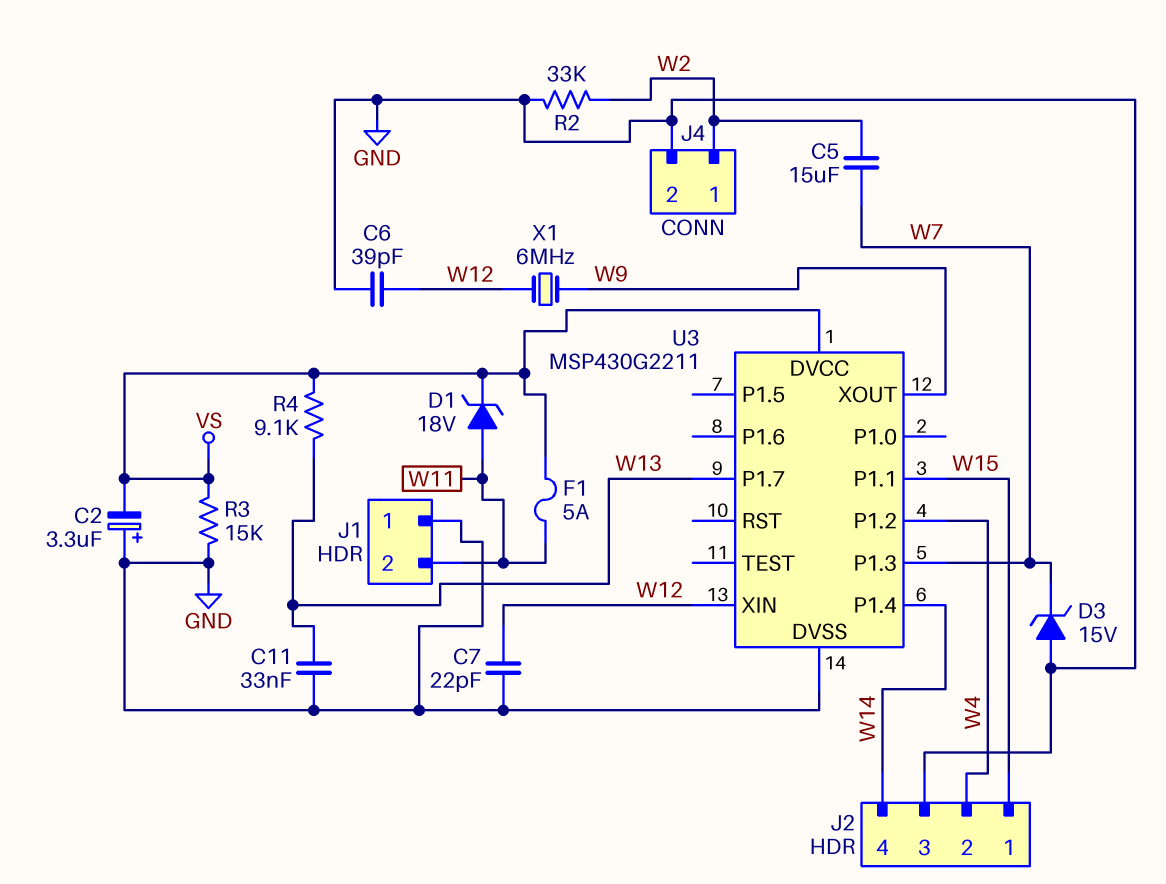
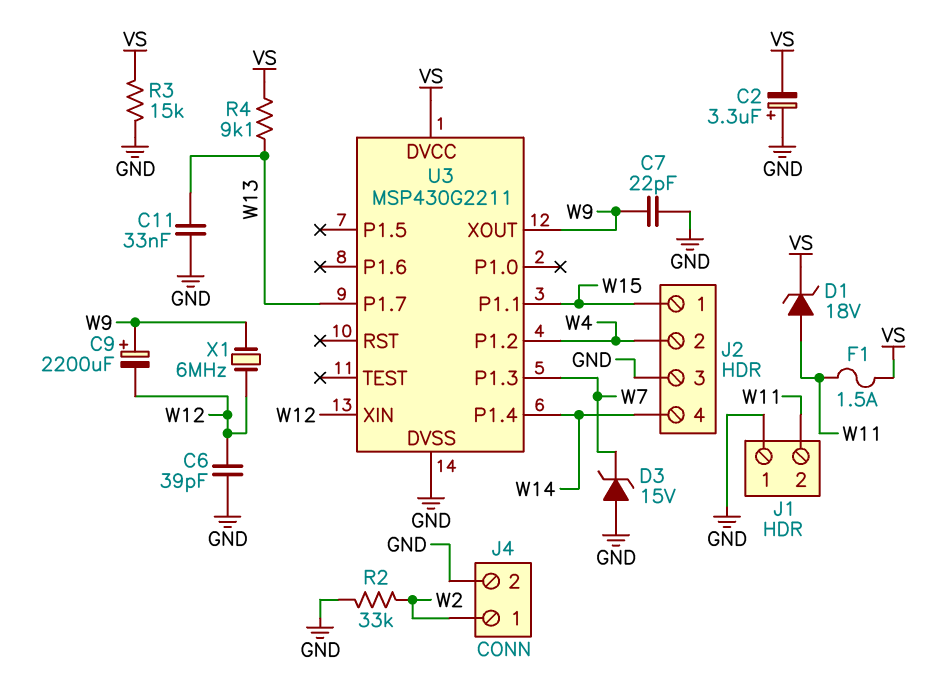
C5: 15uF (W2, W7) -> none
C7: 22pF (GND, W12) -> 22pF (GND, W9)
C9: none -> 2200uF (plus W9, minus W12)
F1: 5A (VS, W11) -> 1.5A (VS, W11)

